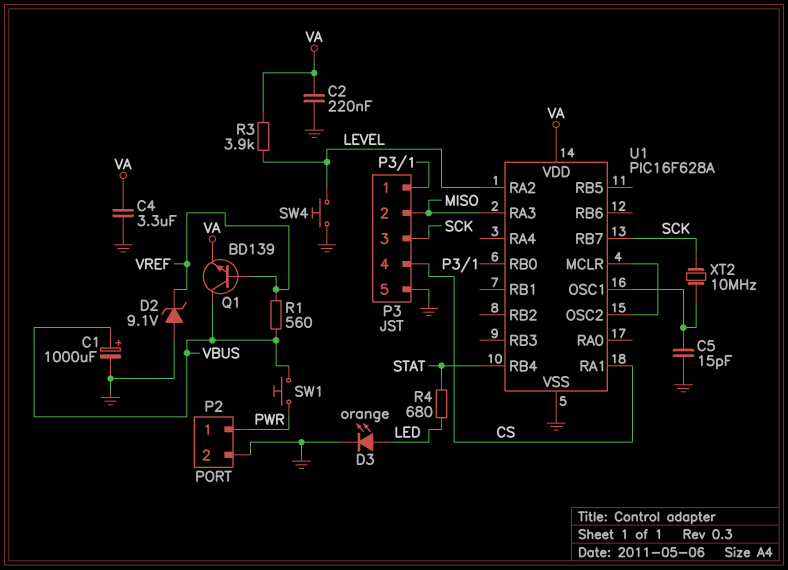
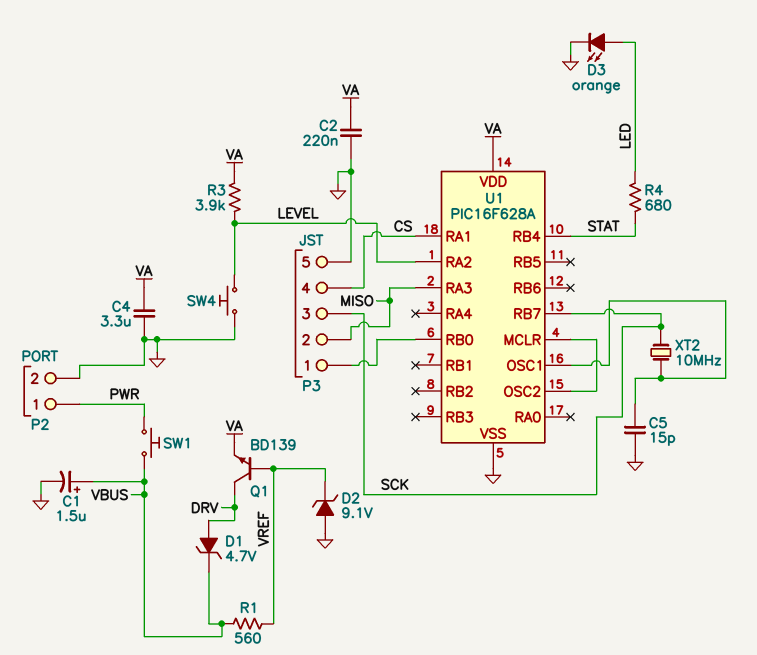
C1: 1000uF (plus VBUS, minus GND) -> 1.5uF (plus VBUS, minus GND)
D1: none -> zener 4.7V (A DRV, K VBUS)
Q1: NPN BD139 (B VREF, C VBUS, E VA) -> NPN BD139 (B VREF, C DRV, E VA)

